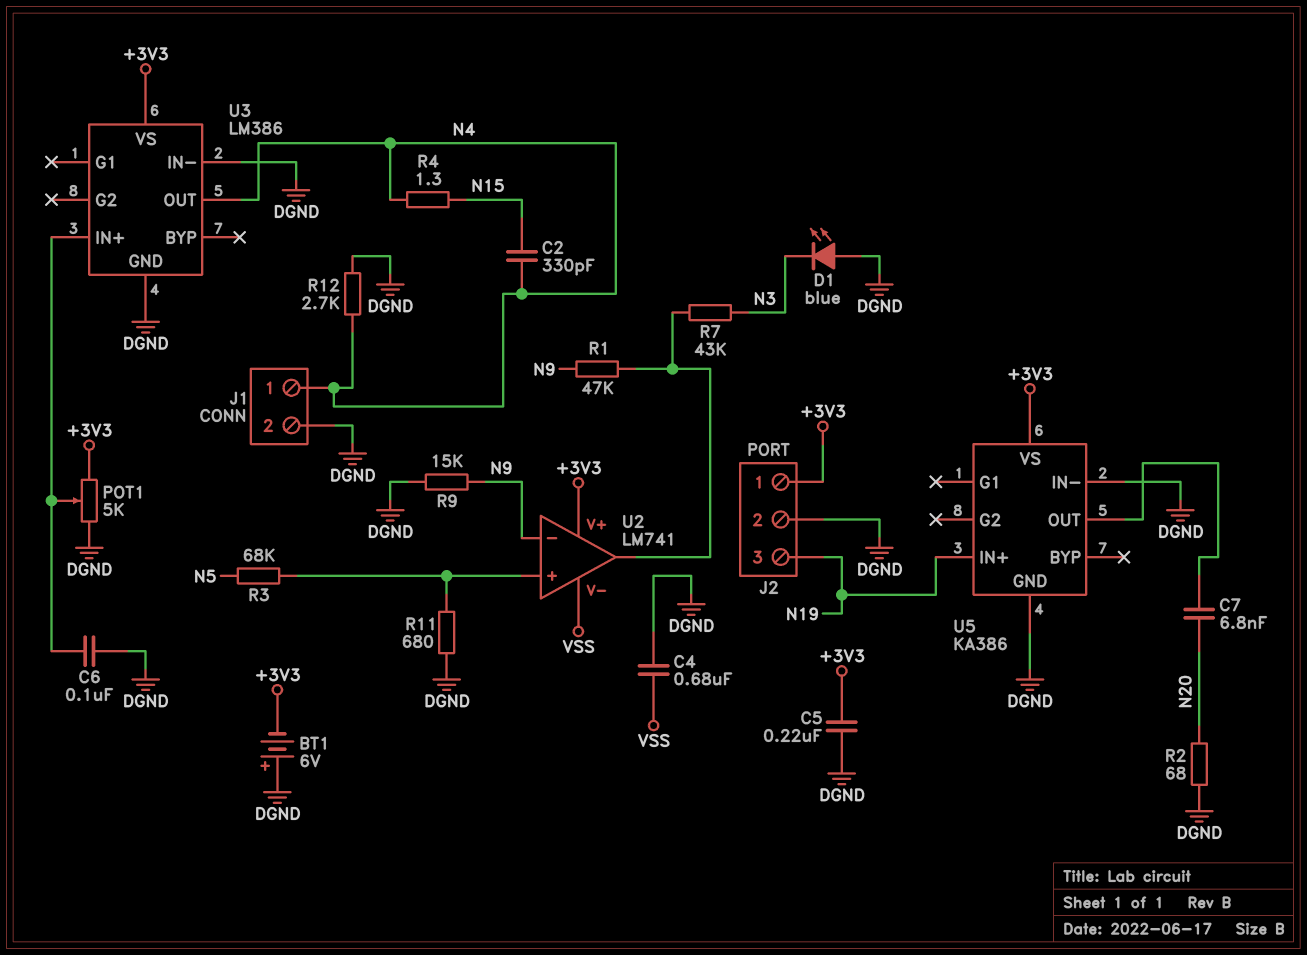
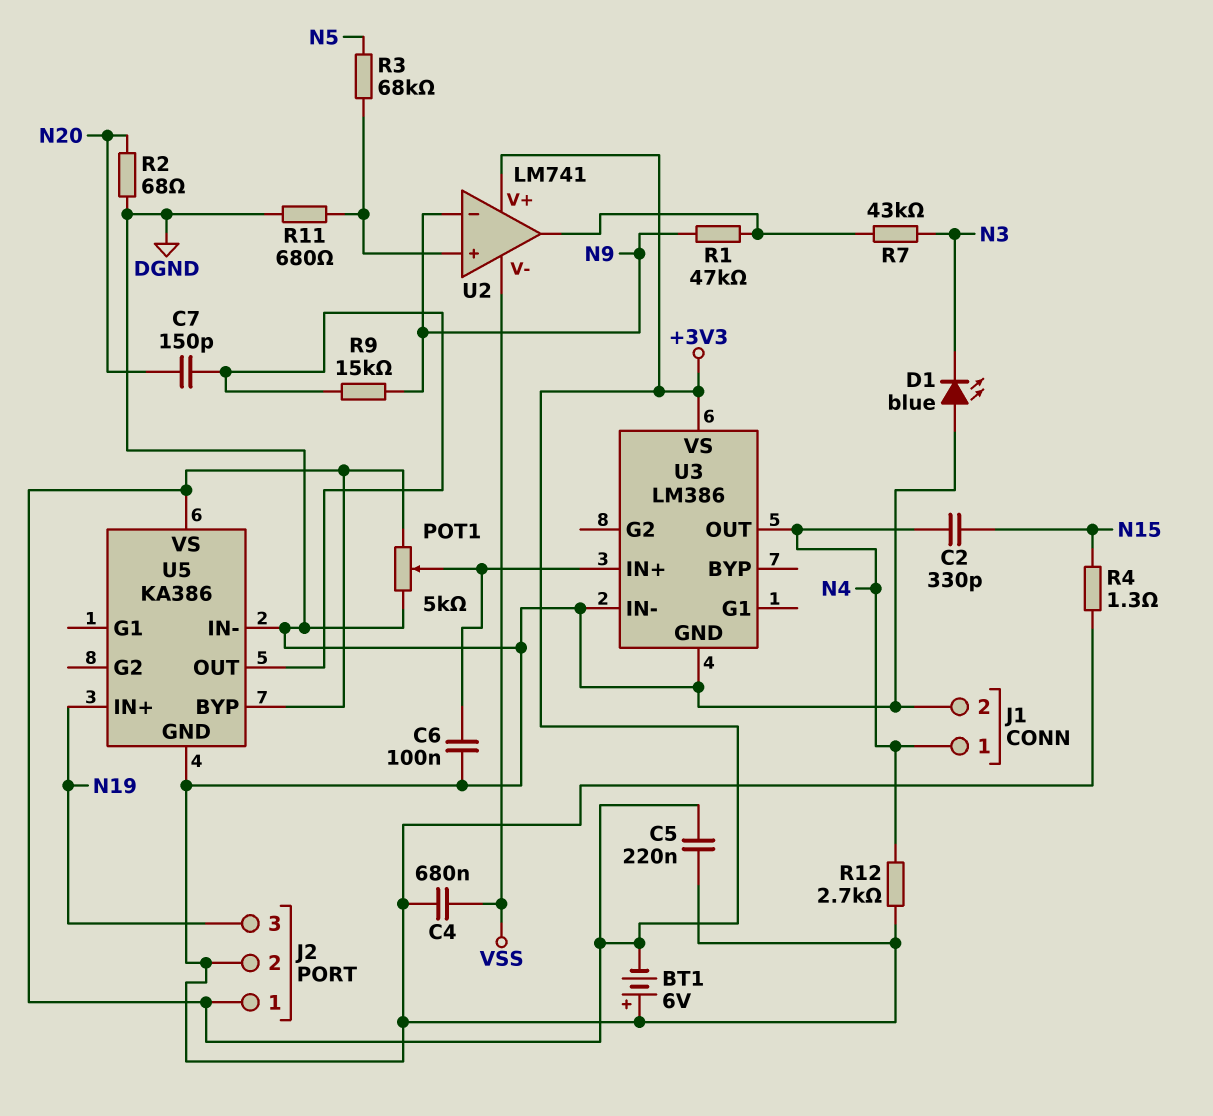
C7: 6.8nF (N20, U5/OUT) -> 150pF (N20, U5/OUT)
R4: 1.3 (N4, N15) -> 1.3 (DGND, N15)
R9: 15k (DGND, N9) -> 15k (N9, U5/OUT)
U5 pin BYP: none -> +3V3

